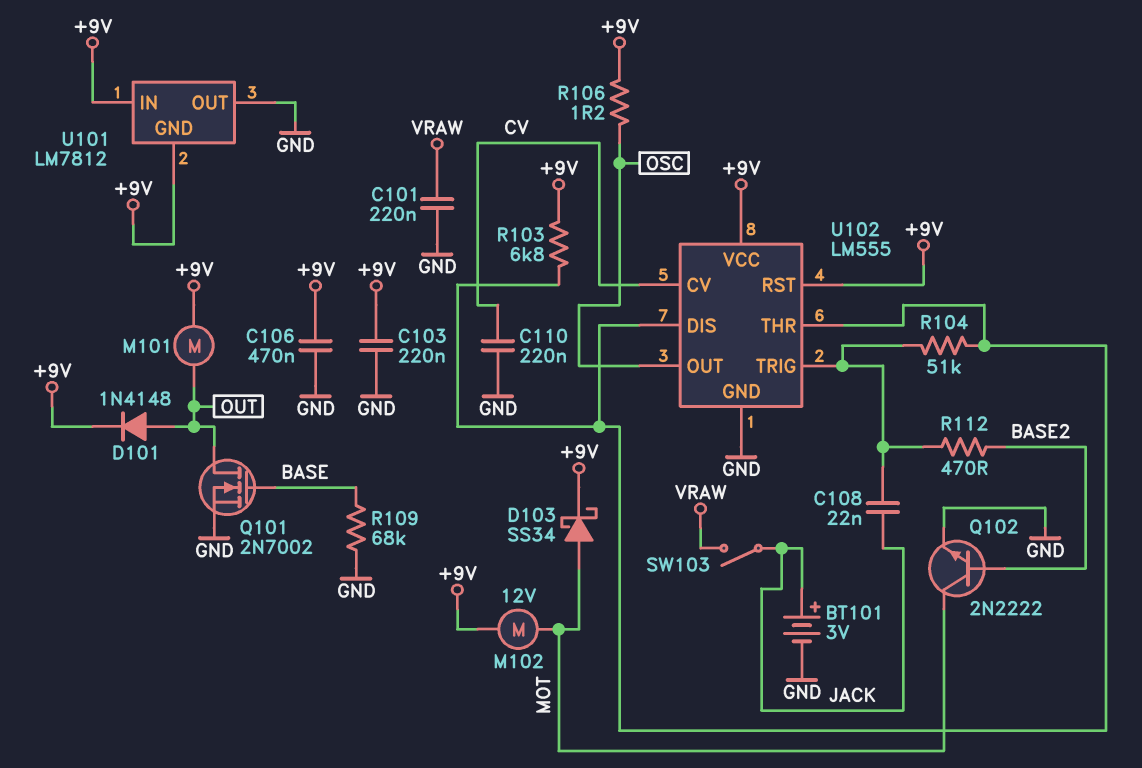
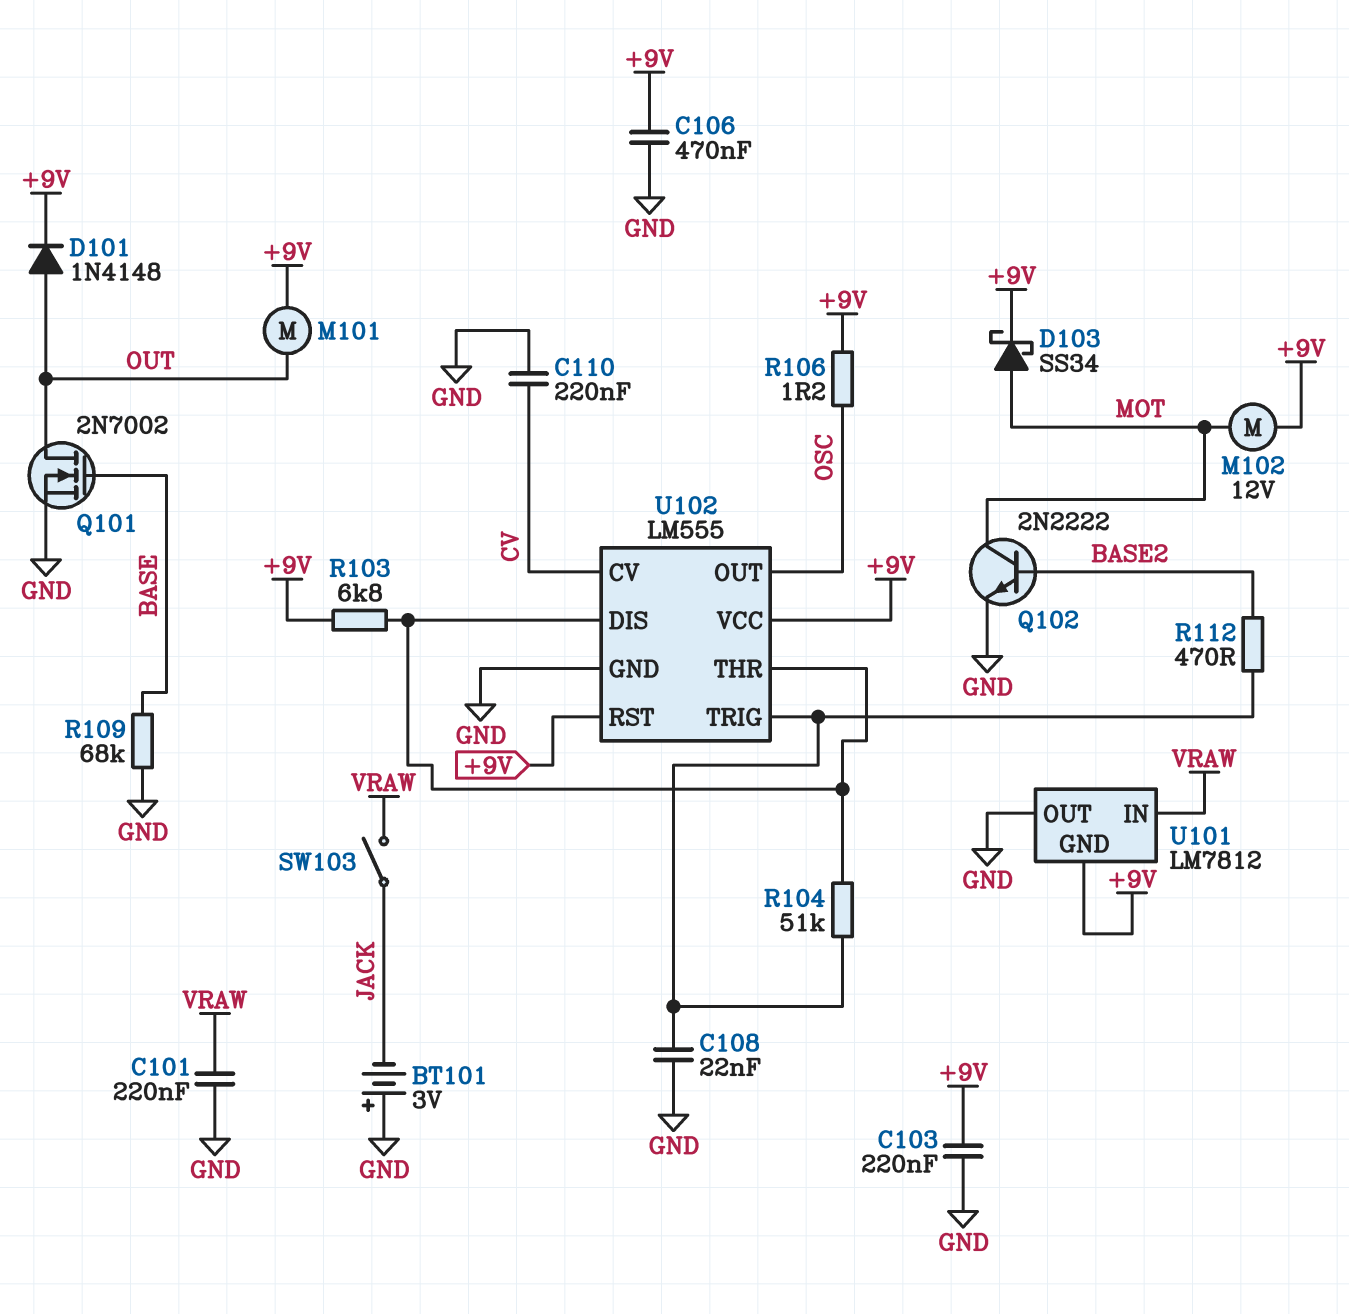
BT101: 3V (plus JACK, minus GND) -> 3V (plus GND, minus JACK)
C108: 22nF (JACK, U102/TRIG) -> 22nF (GND, U102/TRIG)
U101 pin IN: +9V -> VRAW

